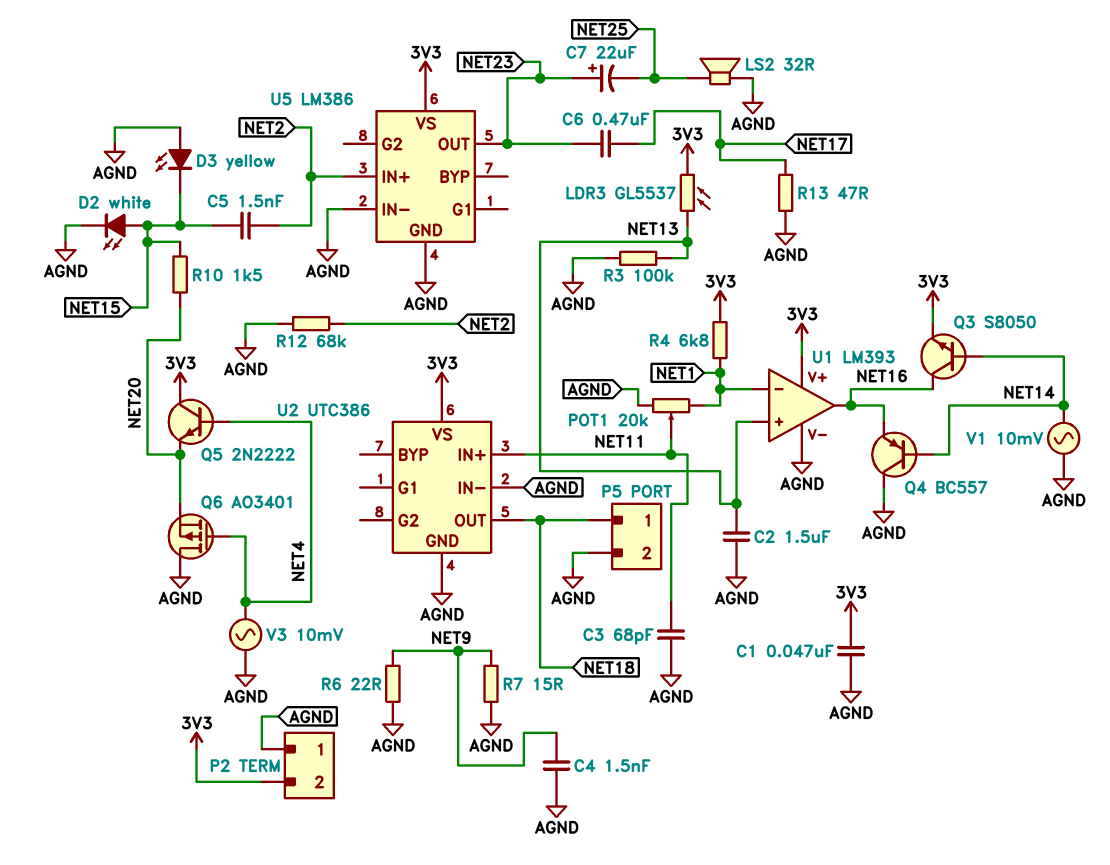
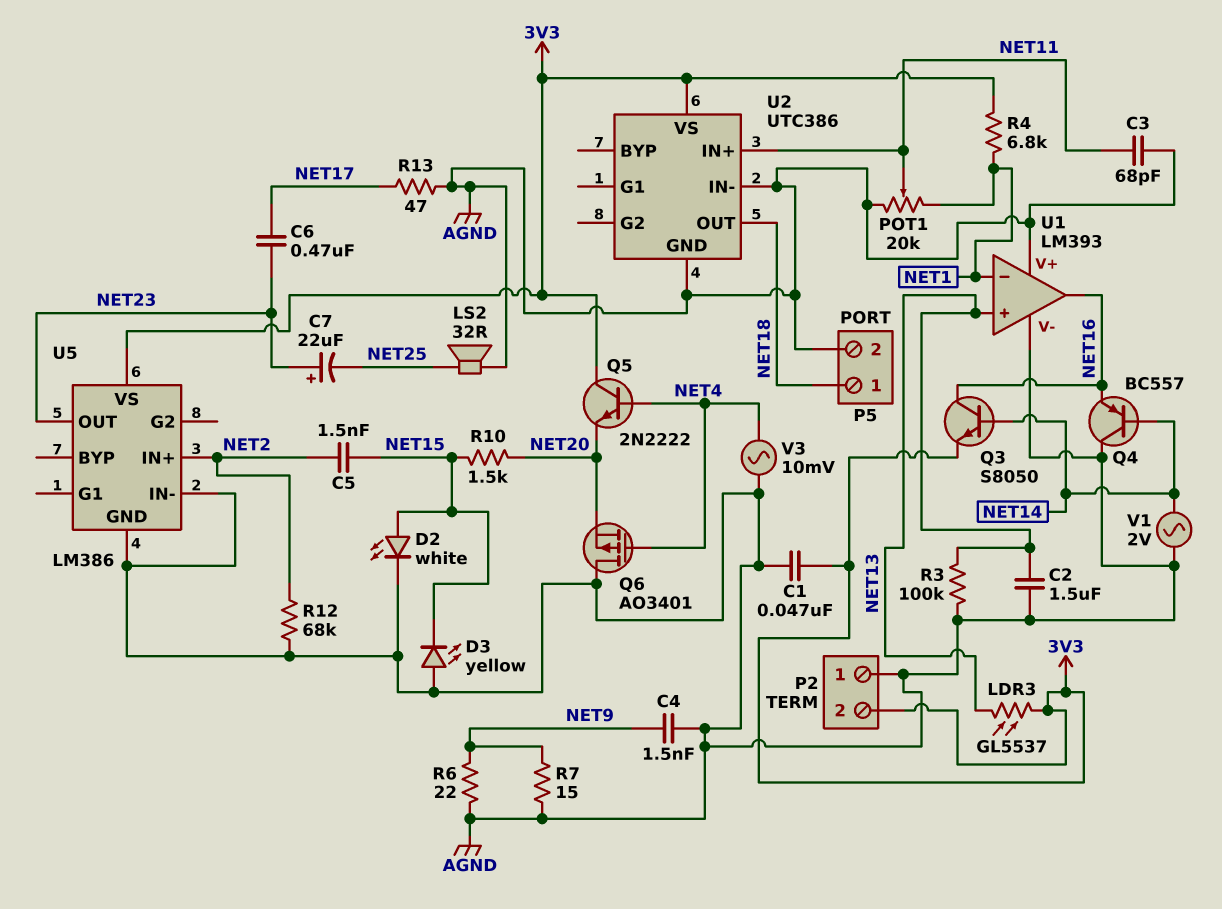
U1 pin V+: 3V3 -> AGND
V1: AC 10mV (AGND, NET14) -> AC 2V (AGND, NET14)

